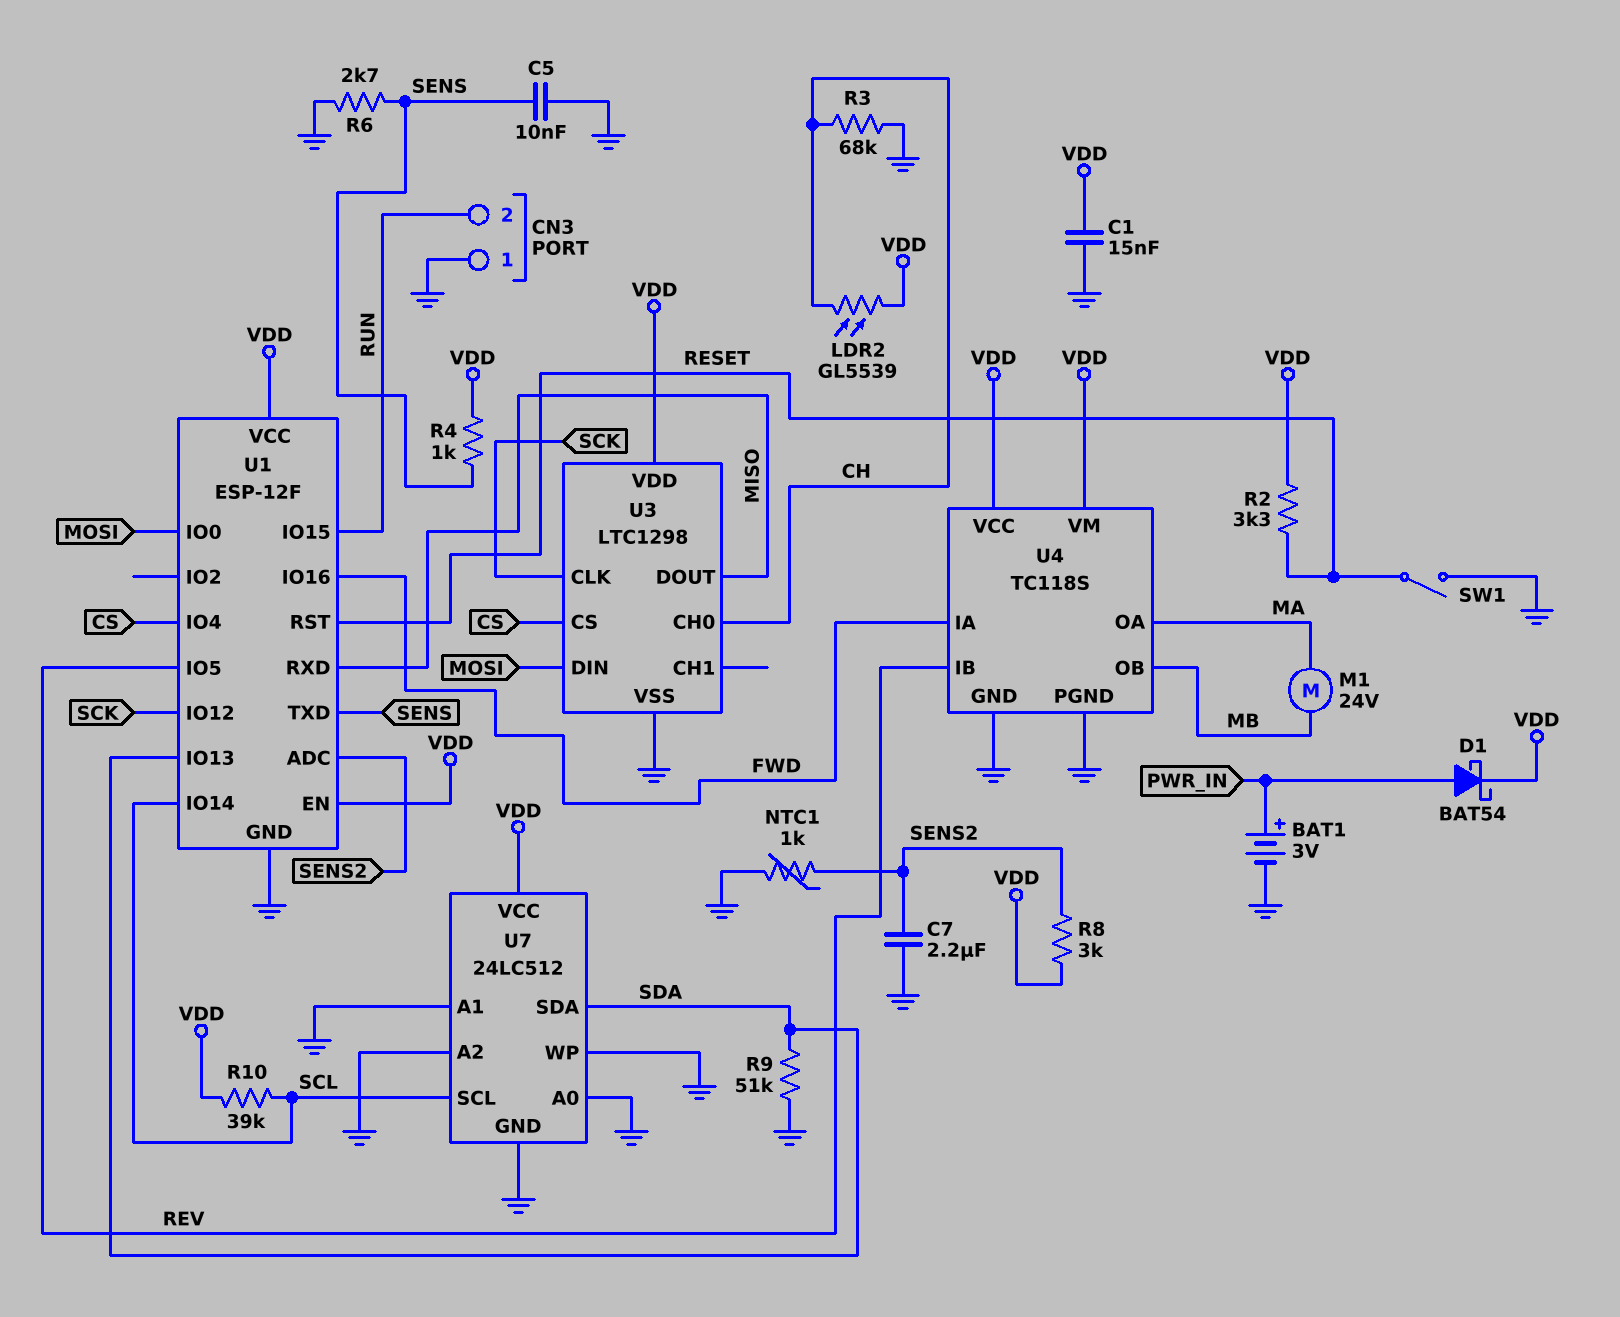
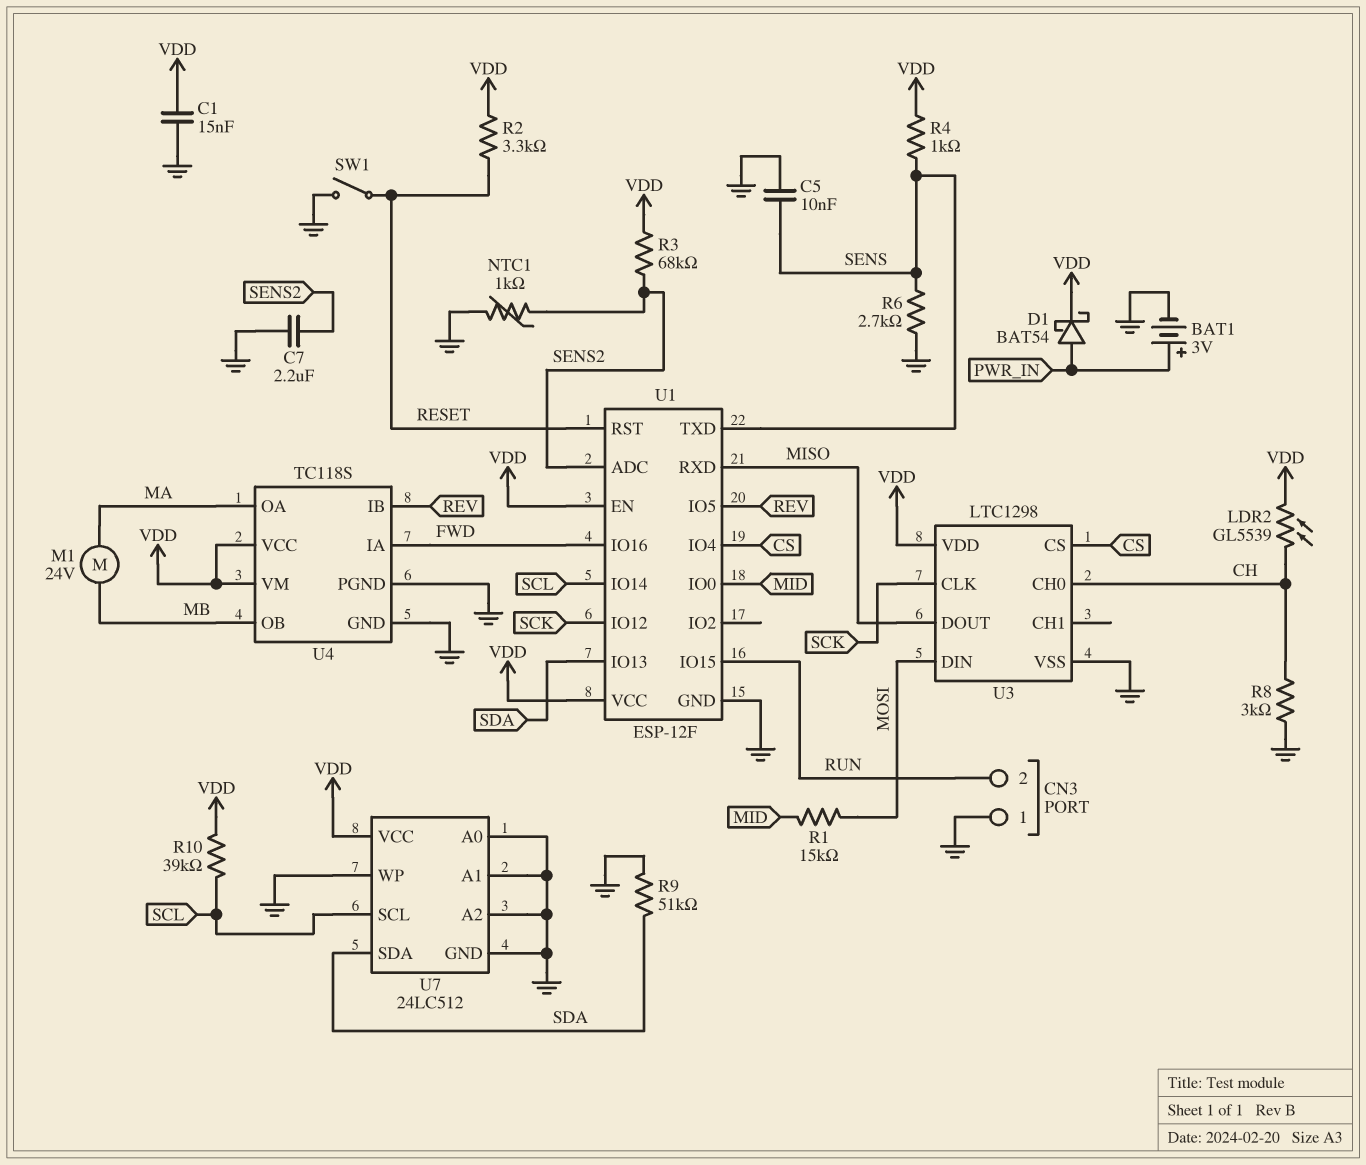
R1: none -> 15k (MID, MOSI)
R3: 68k (CH, GND) -> 68k (SENS2, VDD)
R8: 3k (SENS2, VDD) -> 3k (CH, GND)
U1 pin IO0: MOSI -> MID

